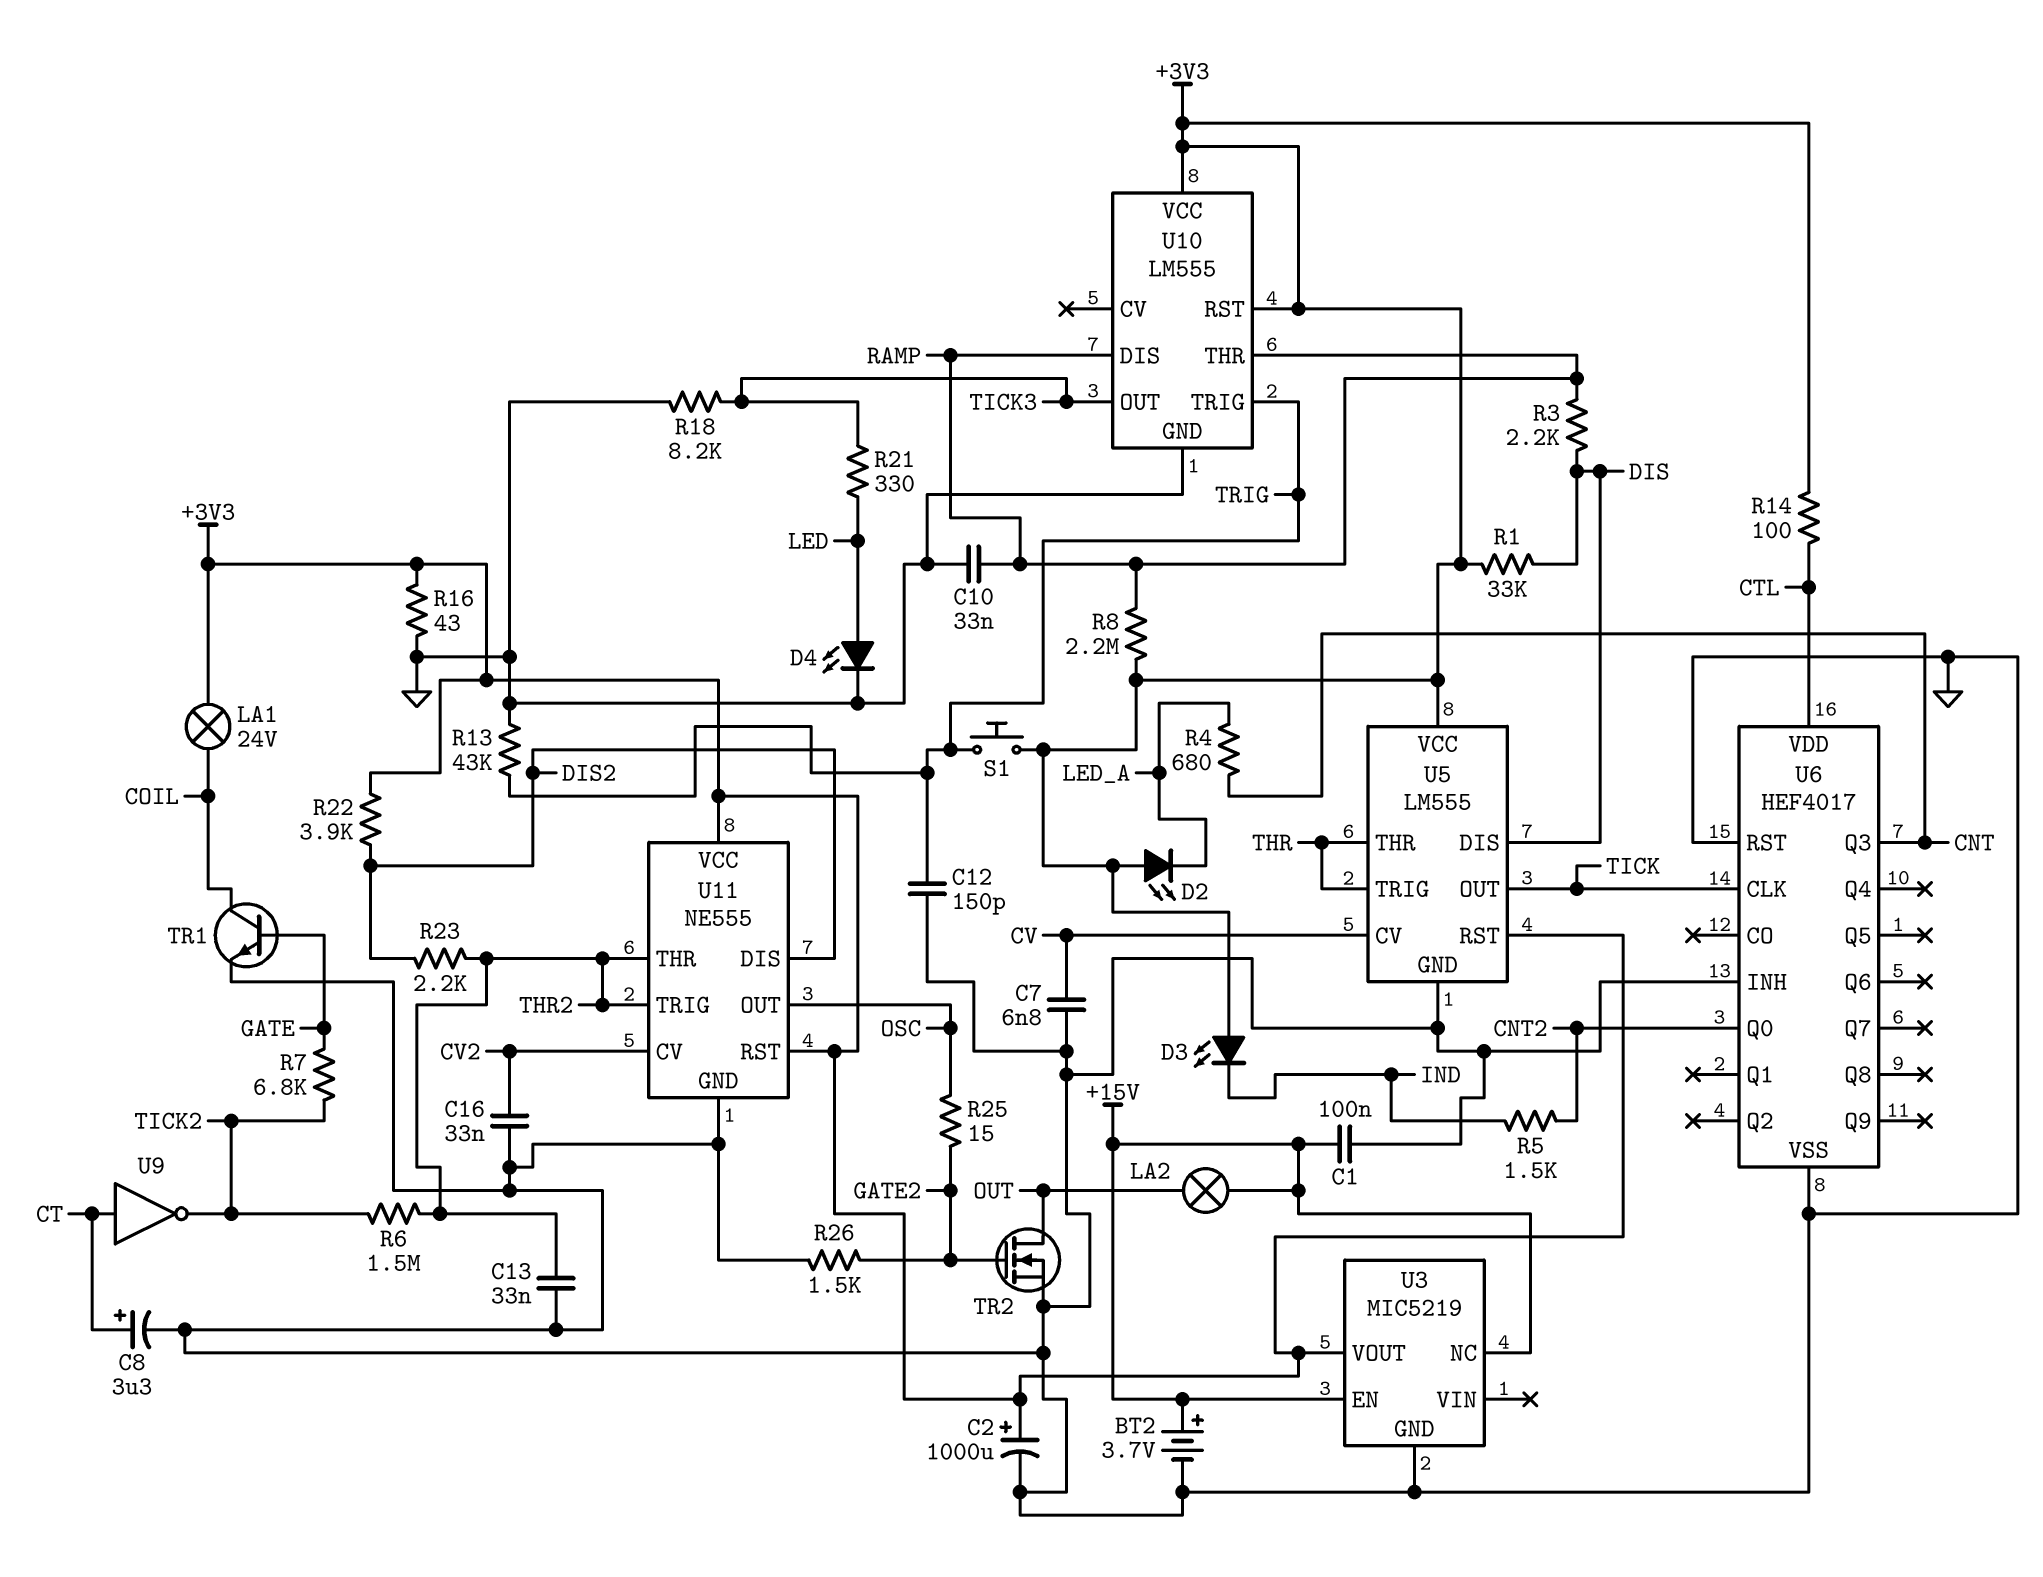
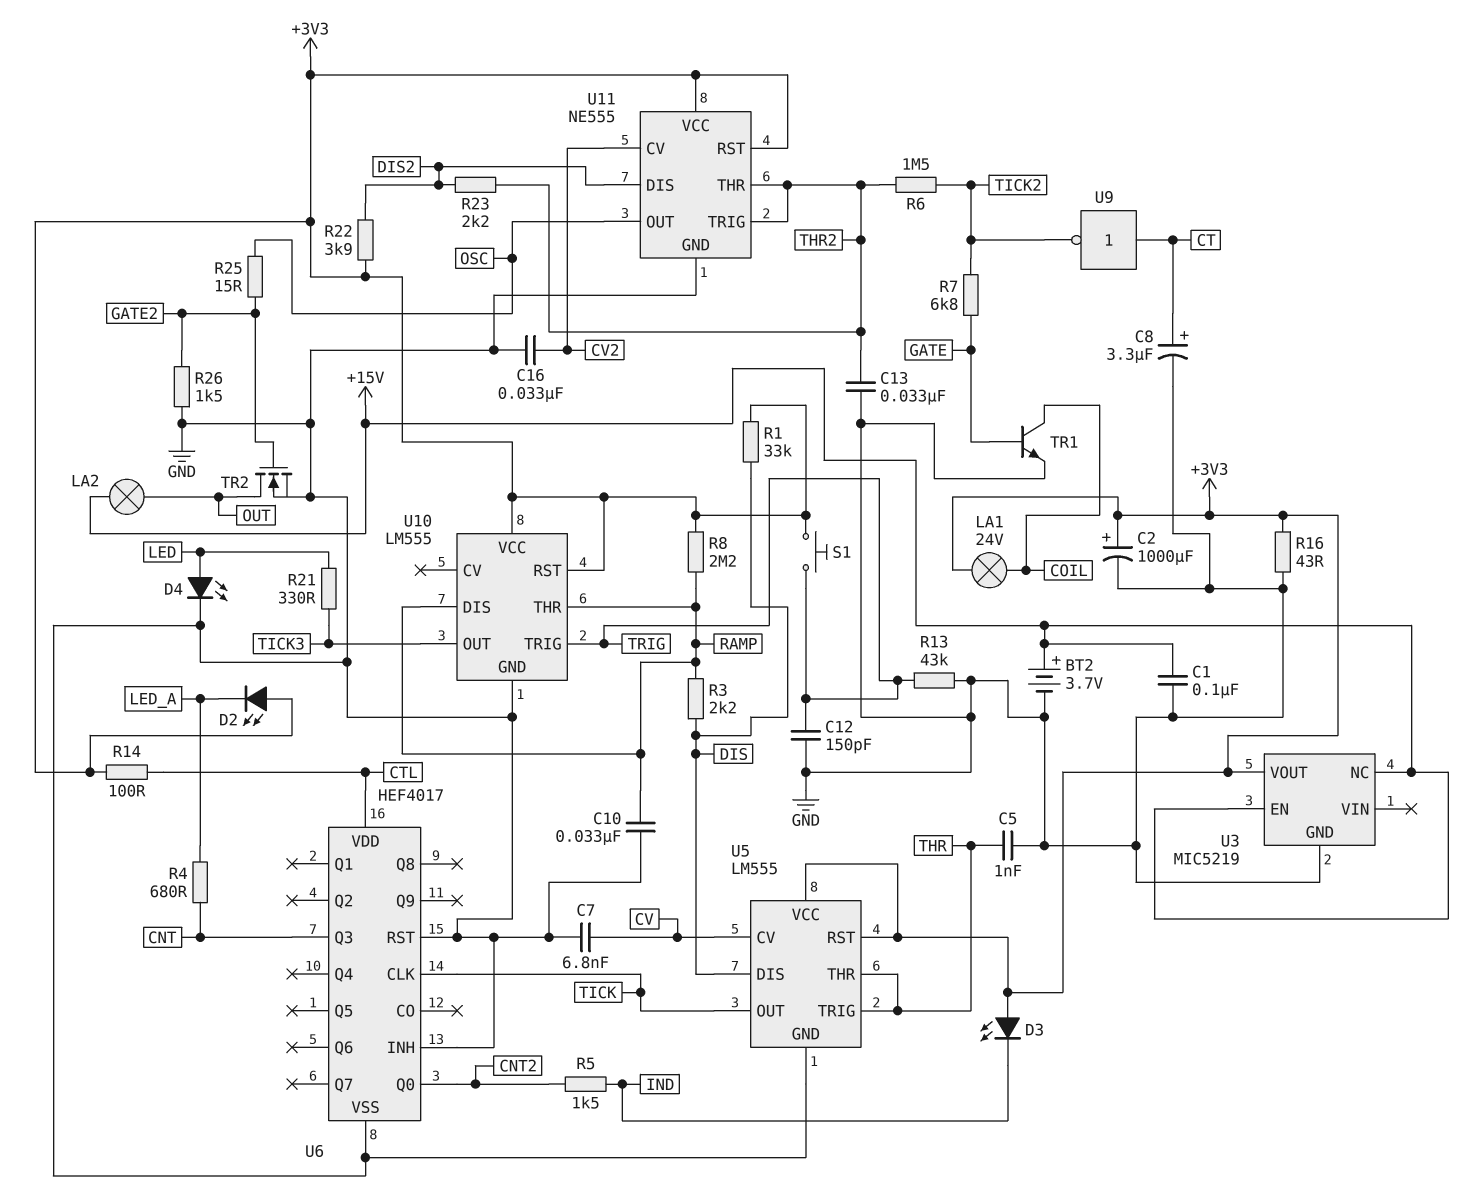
C5: none -> 1nF (GND, THR)
R18: 8.2k (GND, TICK3) -> none

